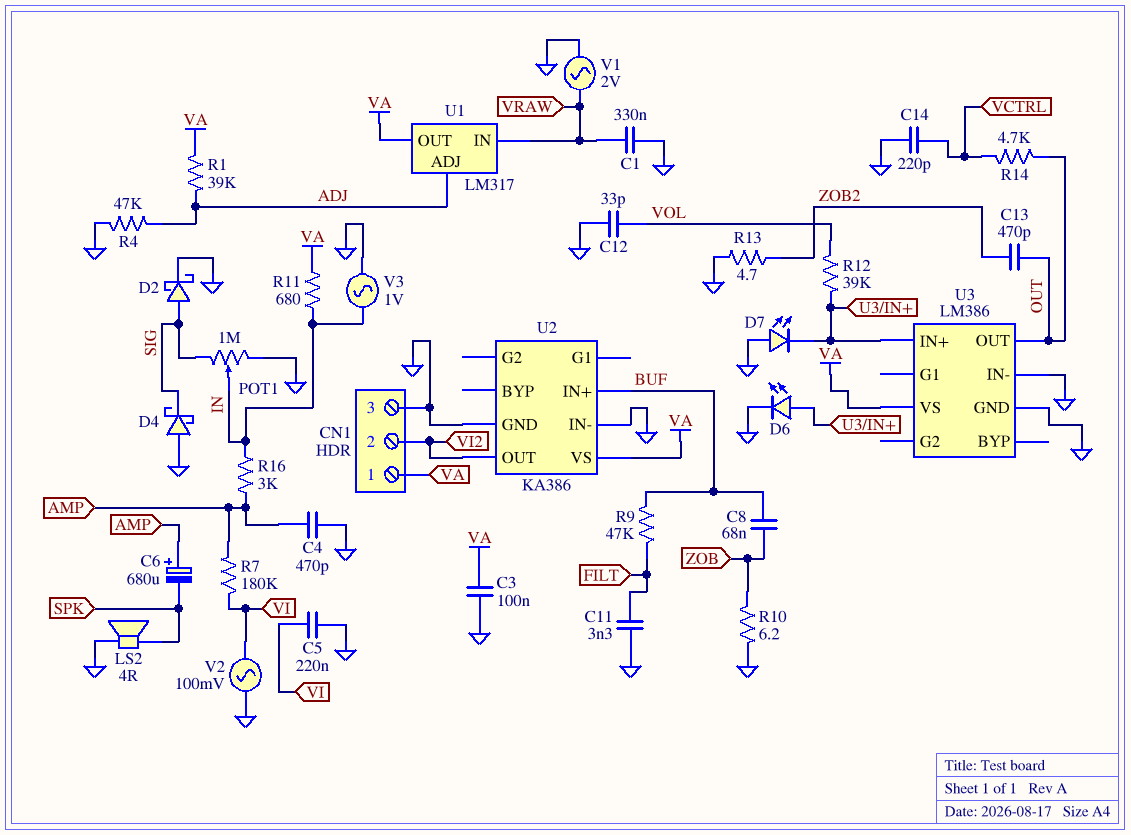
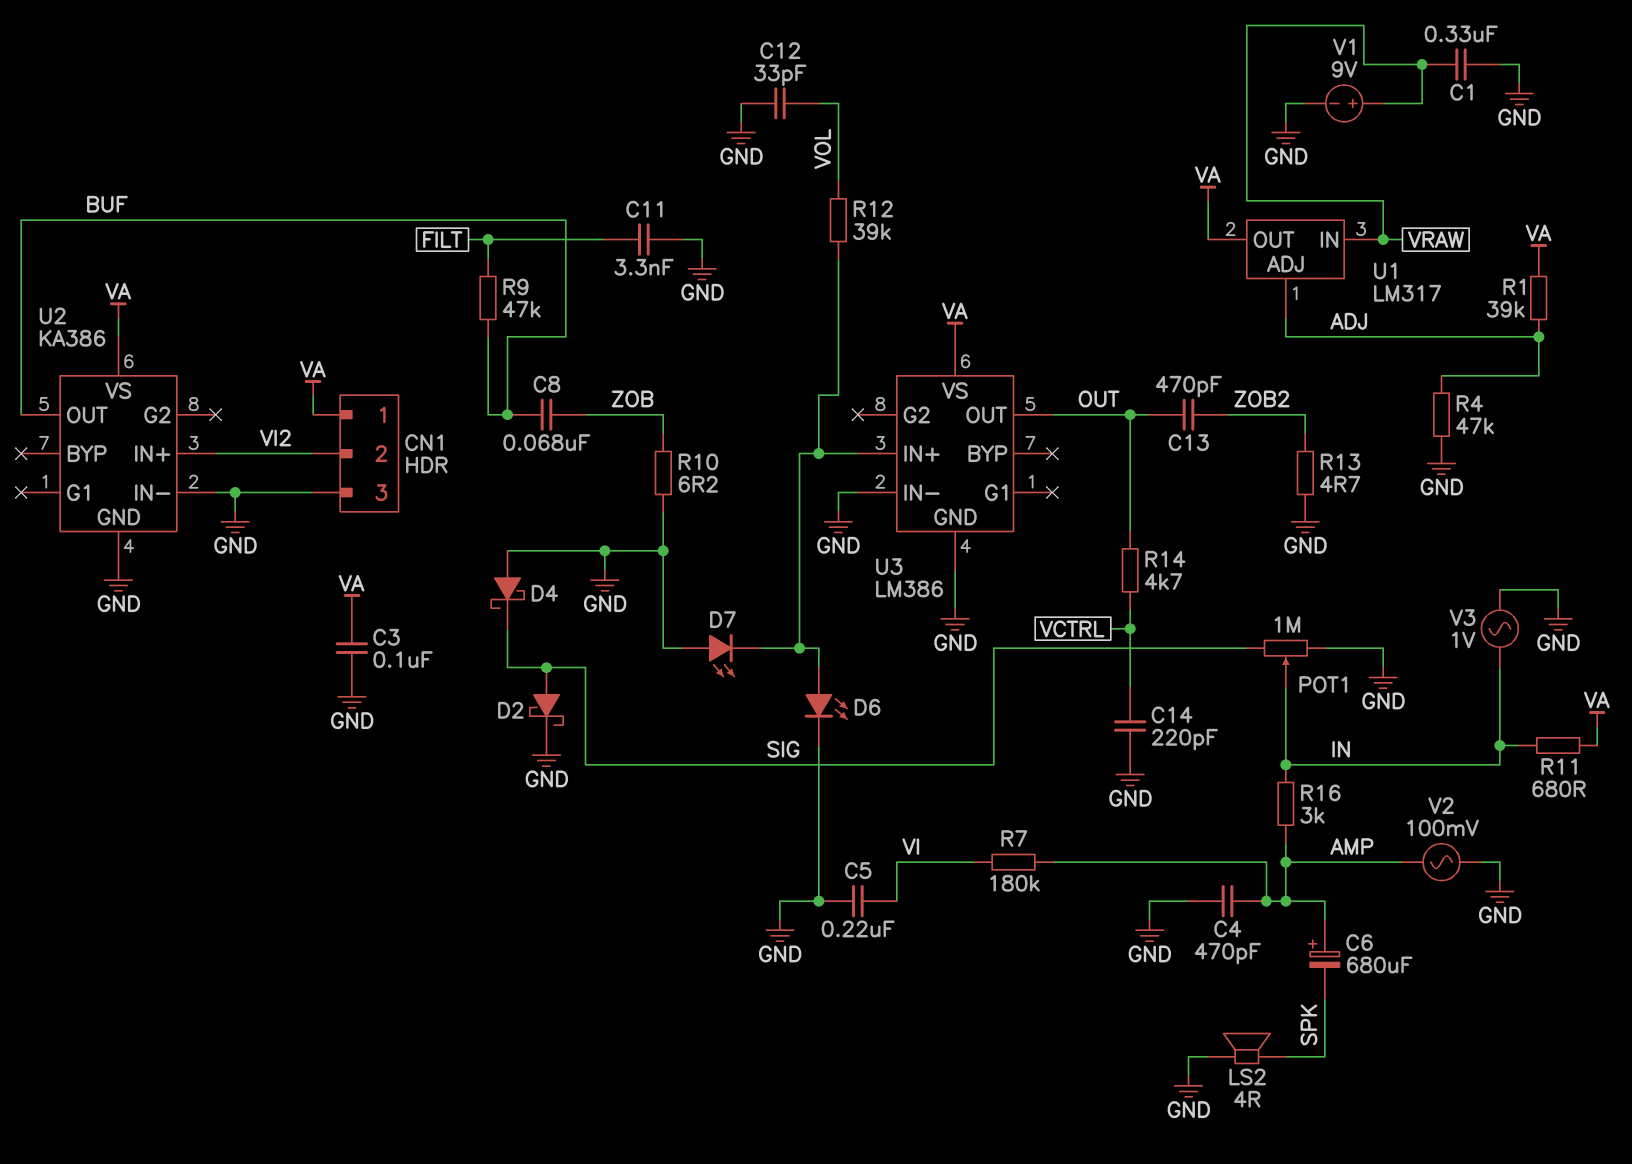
U2 pin IN+: BUF -> VI2
U2 pin OUT: VI2 -> BUF
V1: AC 2V (GND, VRAW) -> 9V (plus VRAW, minus GND)
V2: AC 100mV (GND, VI) -> AC 100mV (AMP, GND)

